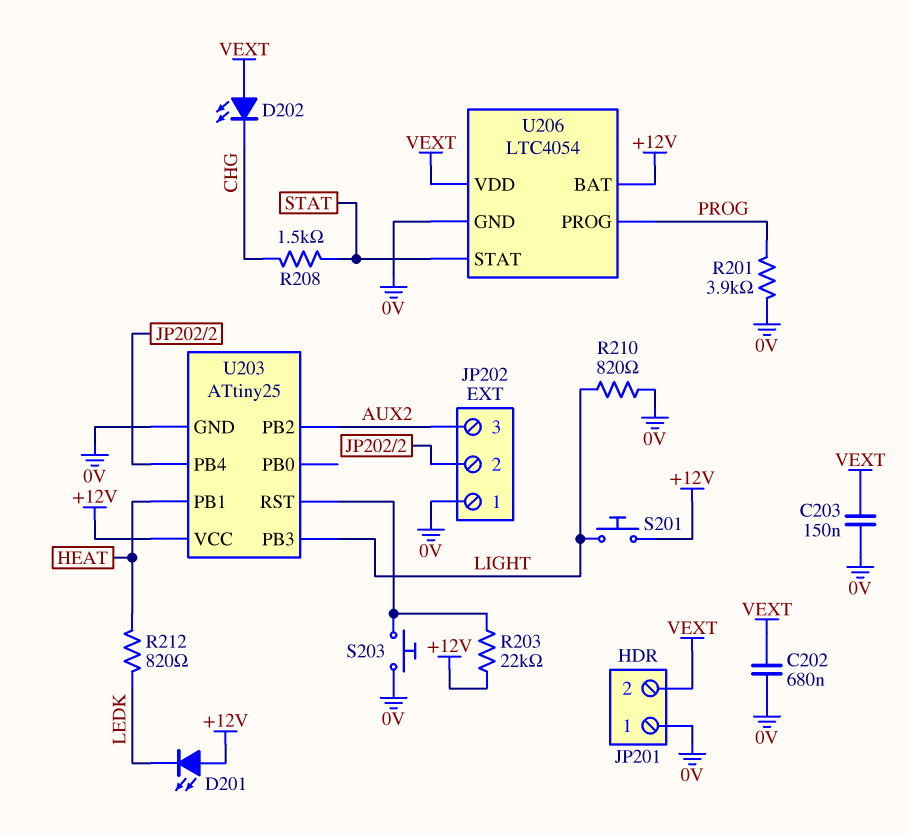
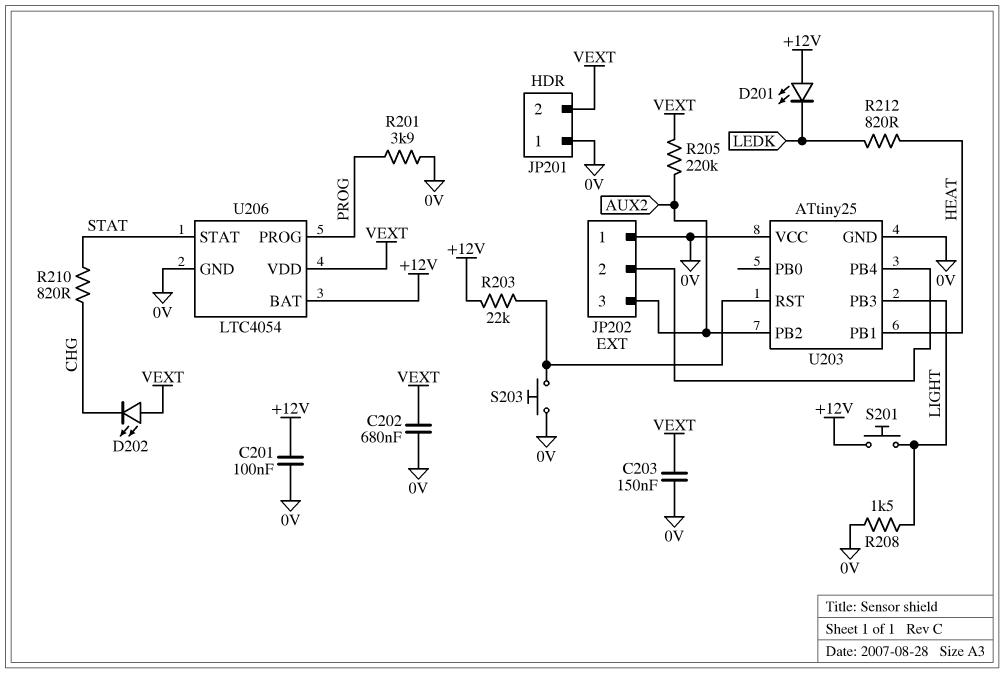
C201: none -> 100nF (+12V, 0V)
R205: none -> 220k (AUX2, VEXT)
R208: 1.5k (CHG, STAT) -> 1.5k (0V, LIGHT)
R210: 820 (0V, LIGHT) -> 820 (CHG, STAT)
U203 pin VCC: +12V -> 0V

